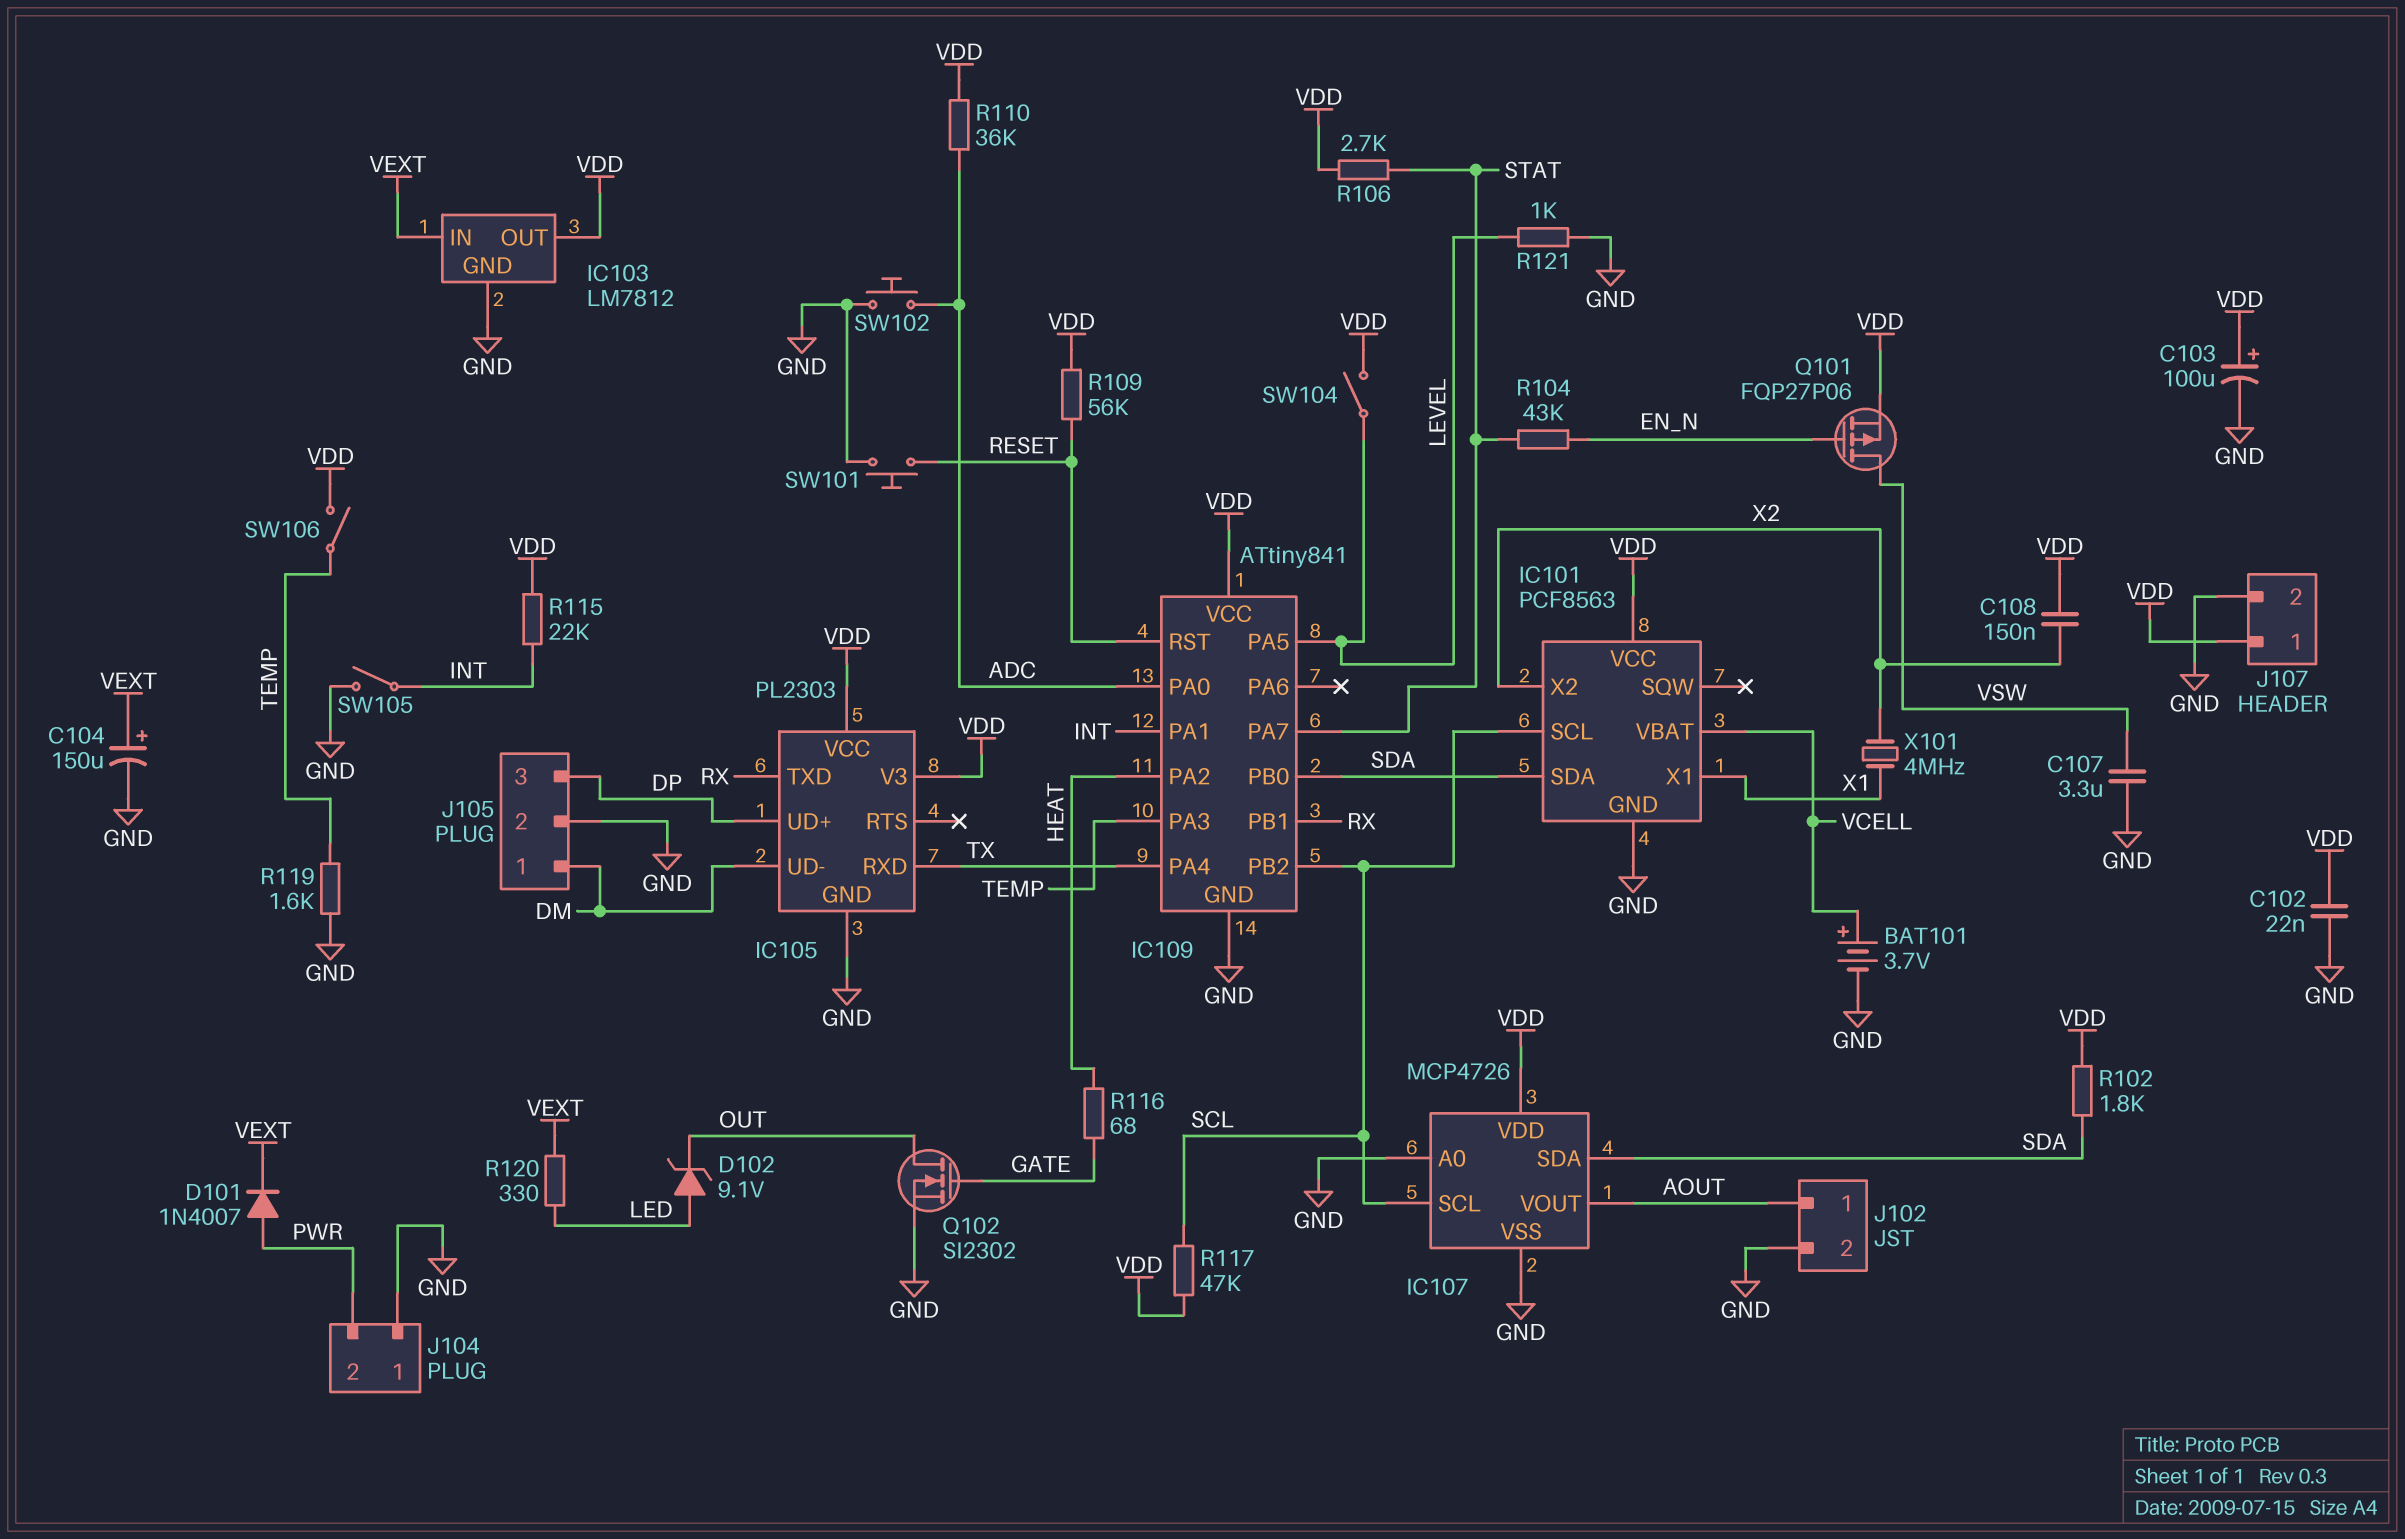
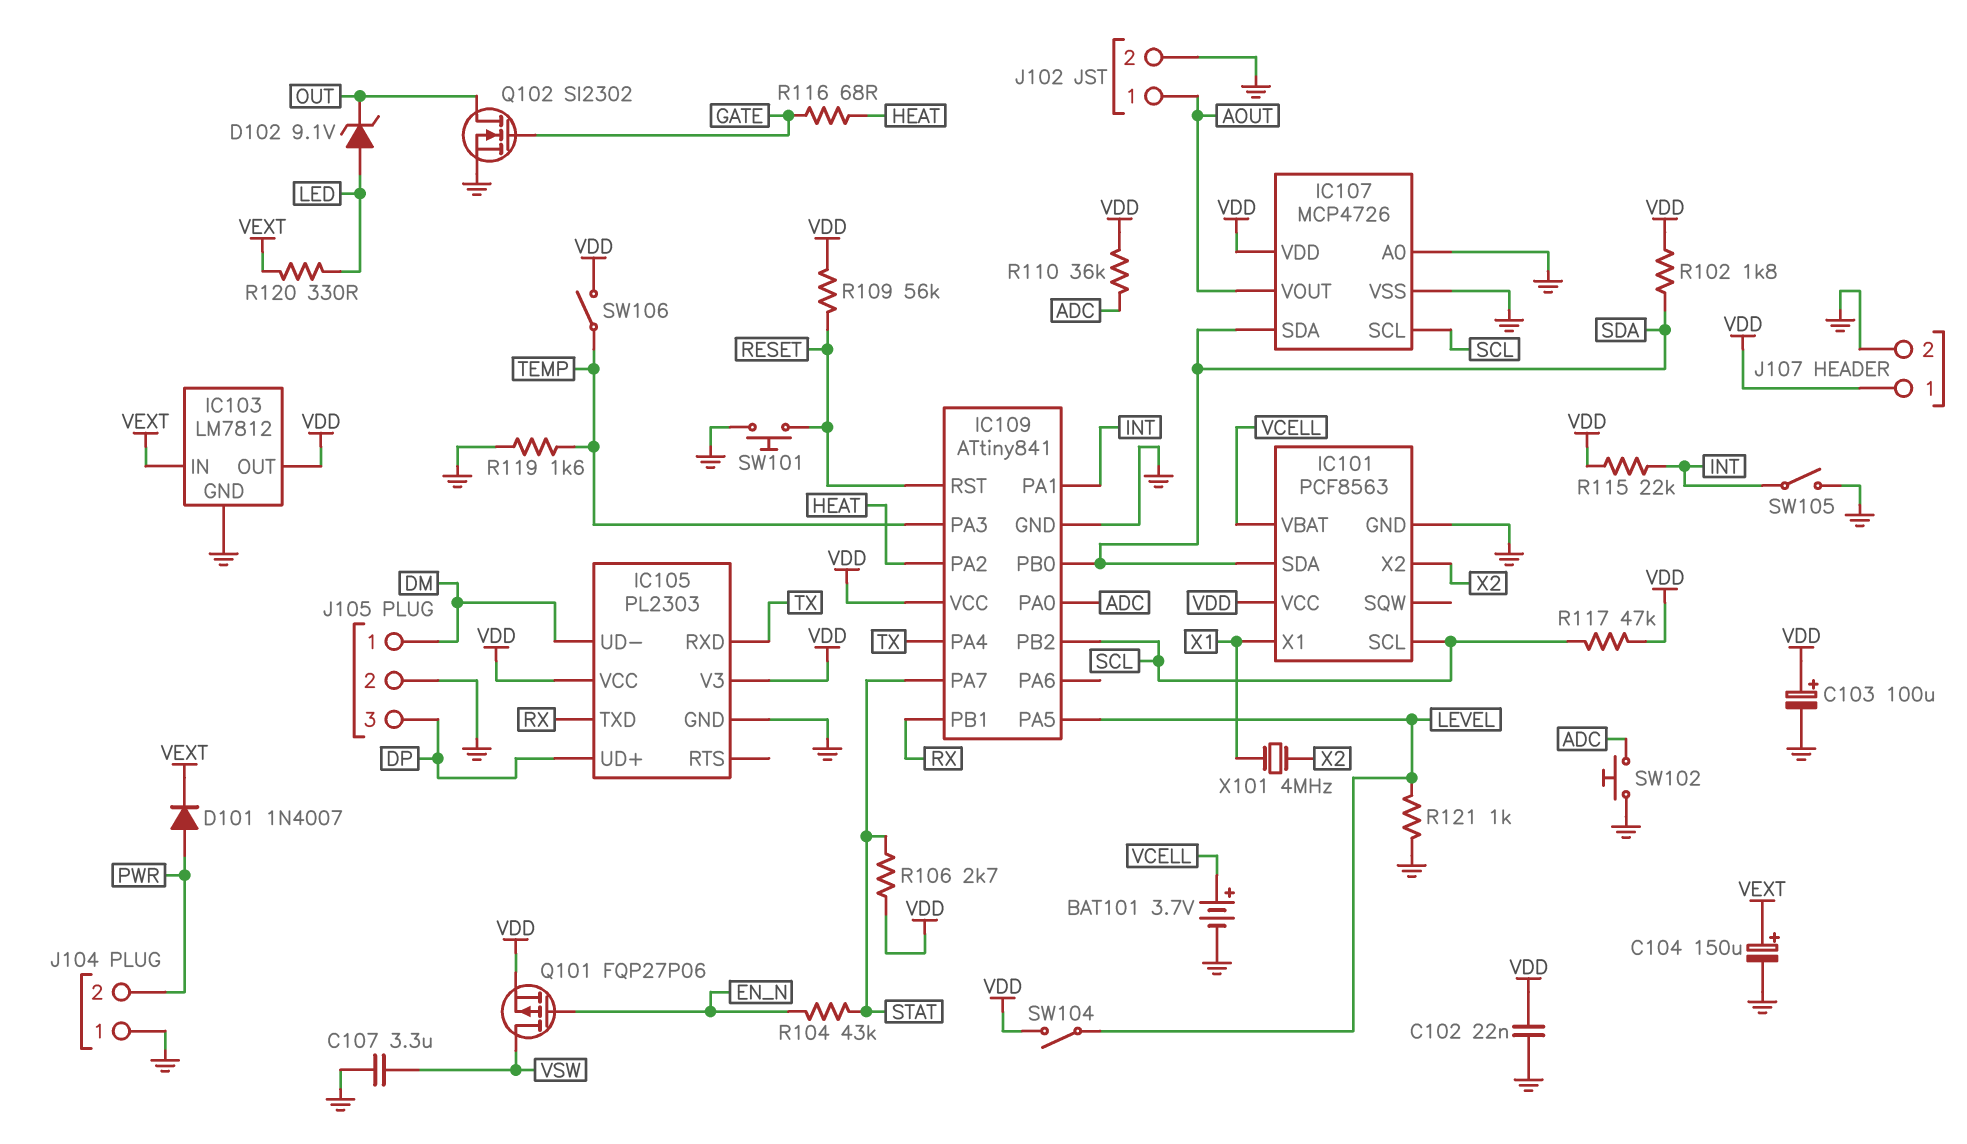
C108: 150nF (VDD, X2) -> none

